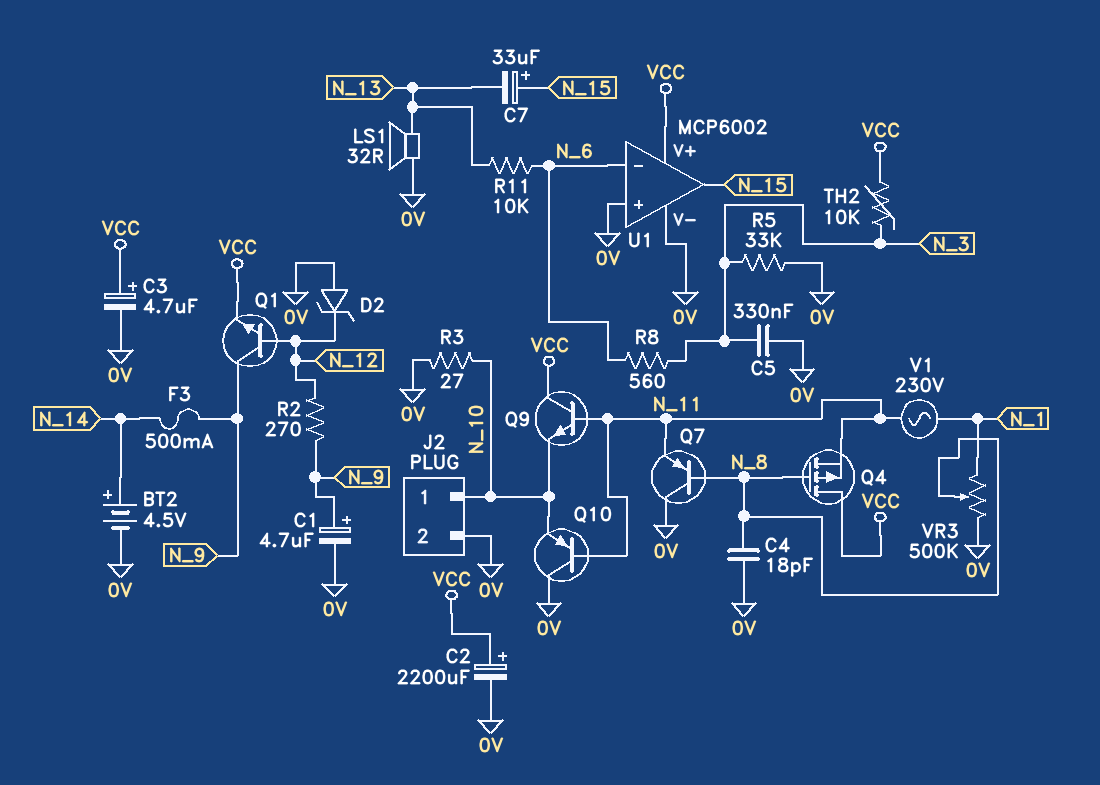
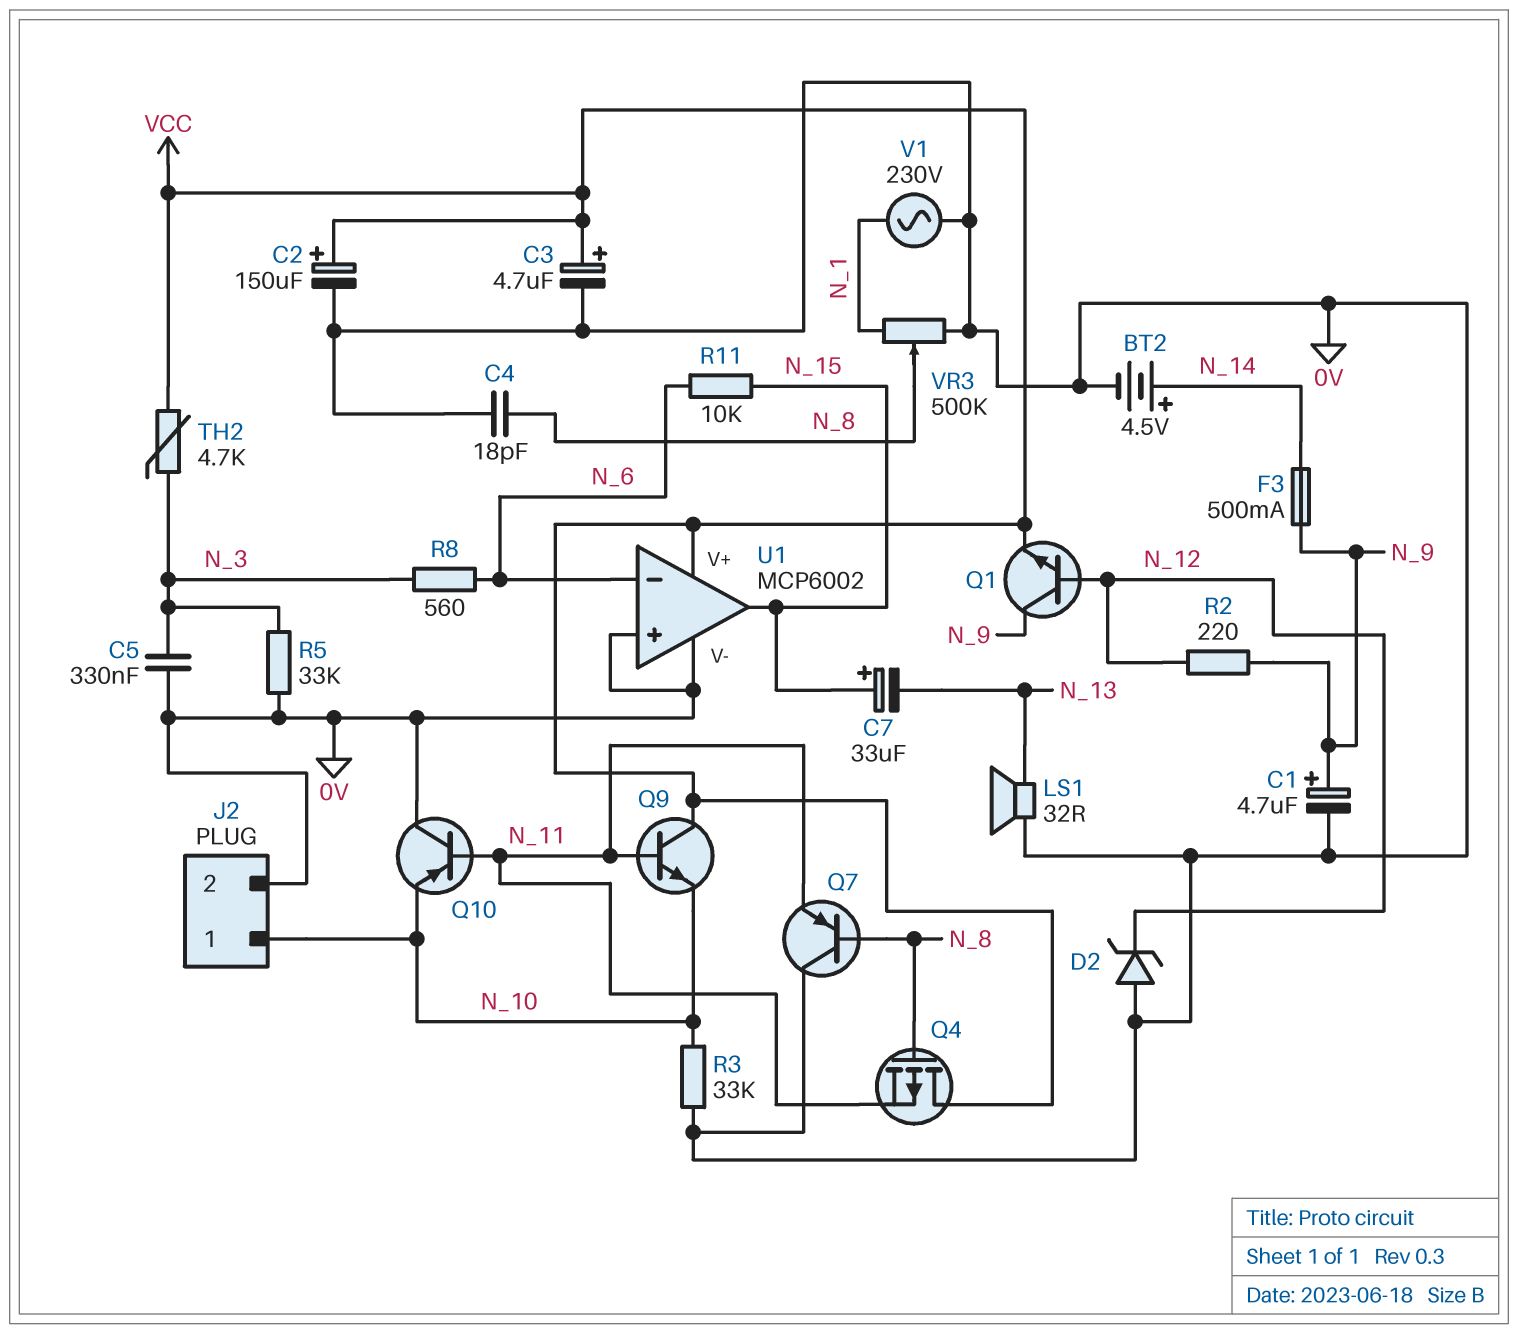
C2: 2200uF (plus VCC, minus 0V) -> 150uF (plus VCC, minus 0V)
R2: 270 (N_9, N_12) -> 220 (N_9, N_12)
R3: 27 (0V, N_10) -> 33k (0V, N_10)
R11: 10k (N_6, N_13) -> 10k (N_6, N_15)
TH2: 10k (N_3, VCC) -> 4.7k (N_3, VCC)
V1: AC 230V (N_1, N_11) -> AC 230V (0V, N_1)

